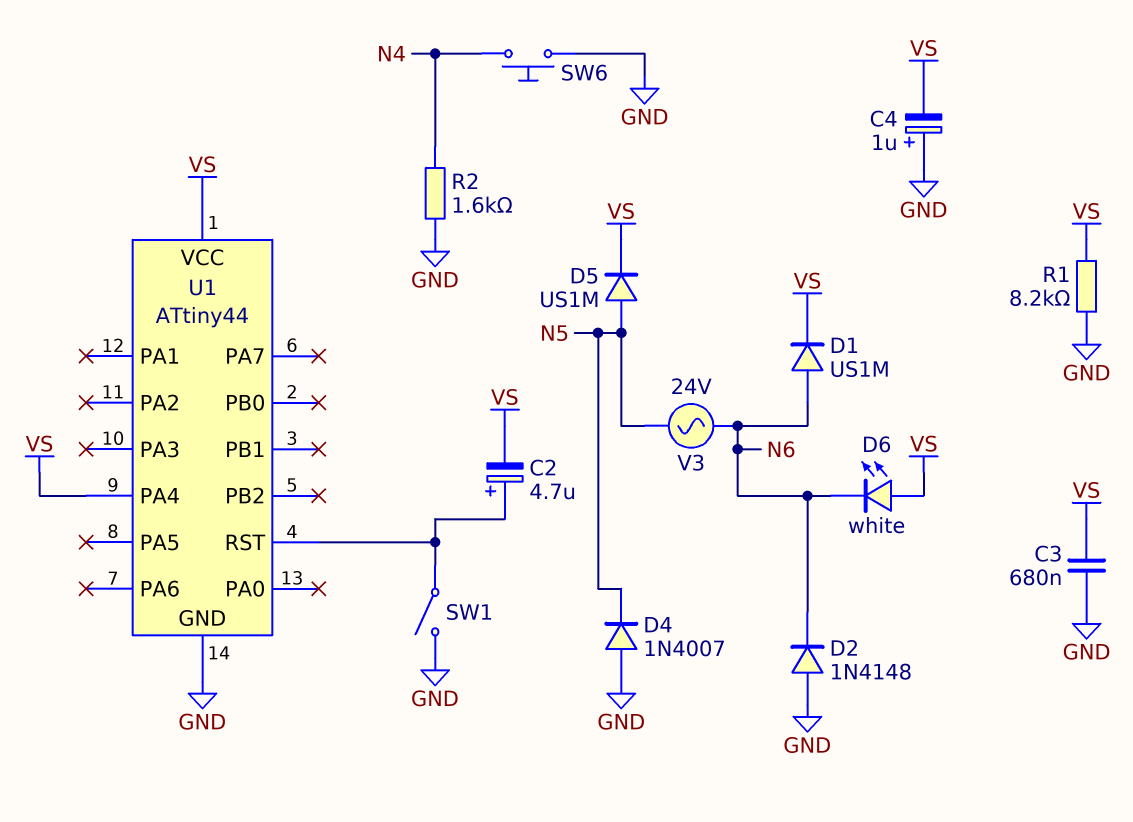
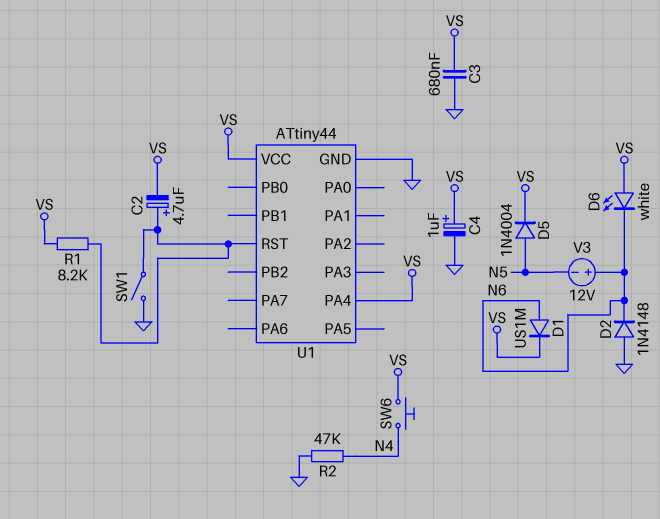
C4: 1uF (plus GND, minus VS) -> 1uF (plus VS, minus GND)
D4: diode 1N4007 (A GND, K N5) -> none
D5: diode US1M (A N5, K VS) -> diode 1N4004 (A N5, K VS)
R1: 8.2k (GND, VS) -> 8.2k (U1/RST, VS)
R2: 1.6k (GND, N4) -> 47k (GND, N4)
SW6: button (GND, N4) -> button (N4, VS)
V3: AC 24V (N5, N6) -> 12V (plus N6, minus N5)

